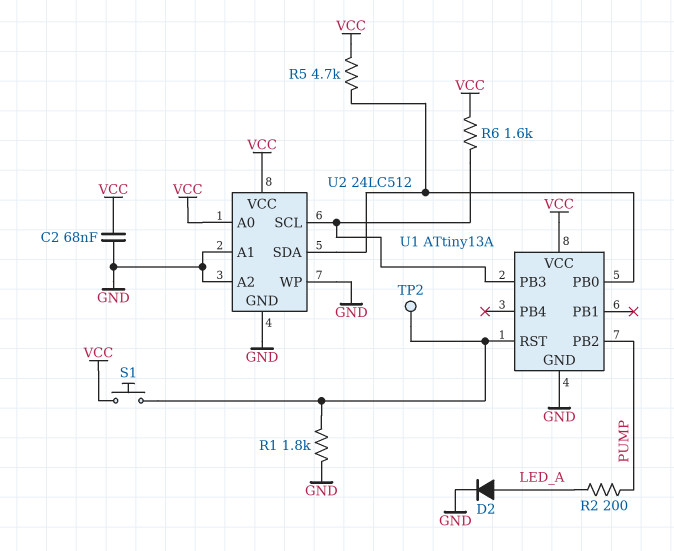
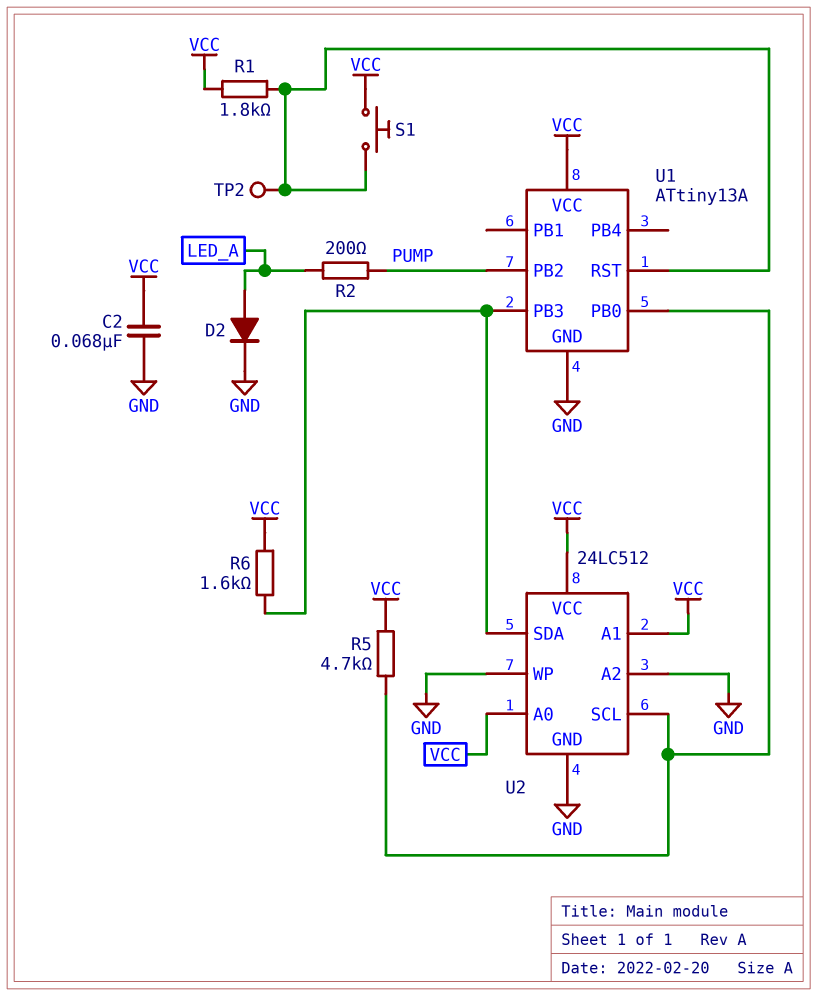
R1: 1.8k (GND, U1/RST) -> 1.8k (U1/RST, VCC)
U2 pin A1: GND -> VCC
U2 pin SCL: U1/PB3 -> U1/PB0
U2 pin SDA: U1/PB0 -> U1/PB3

